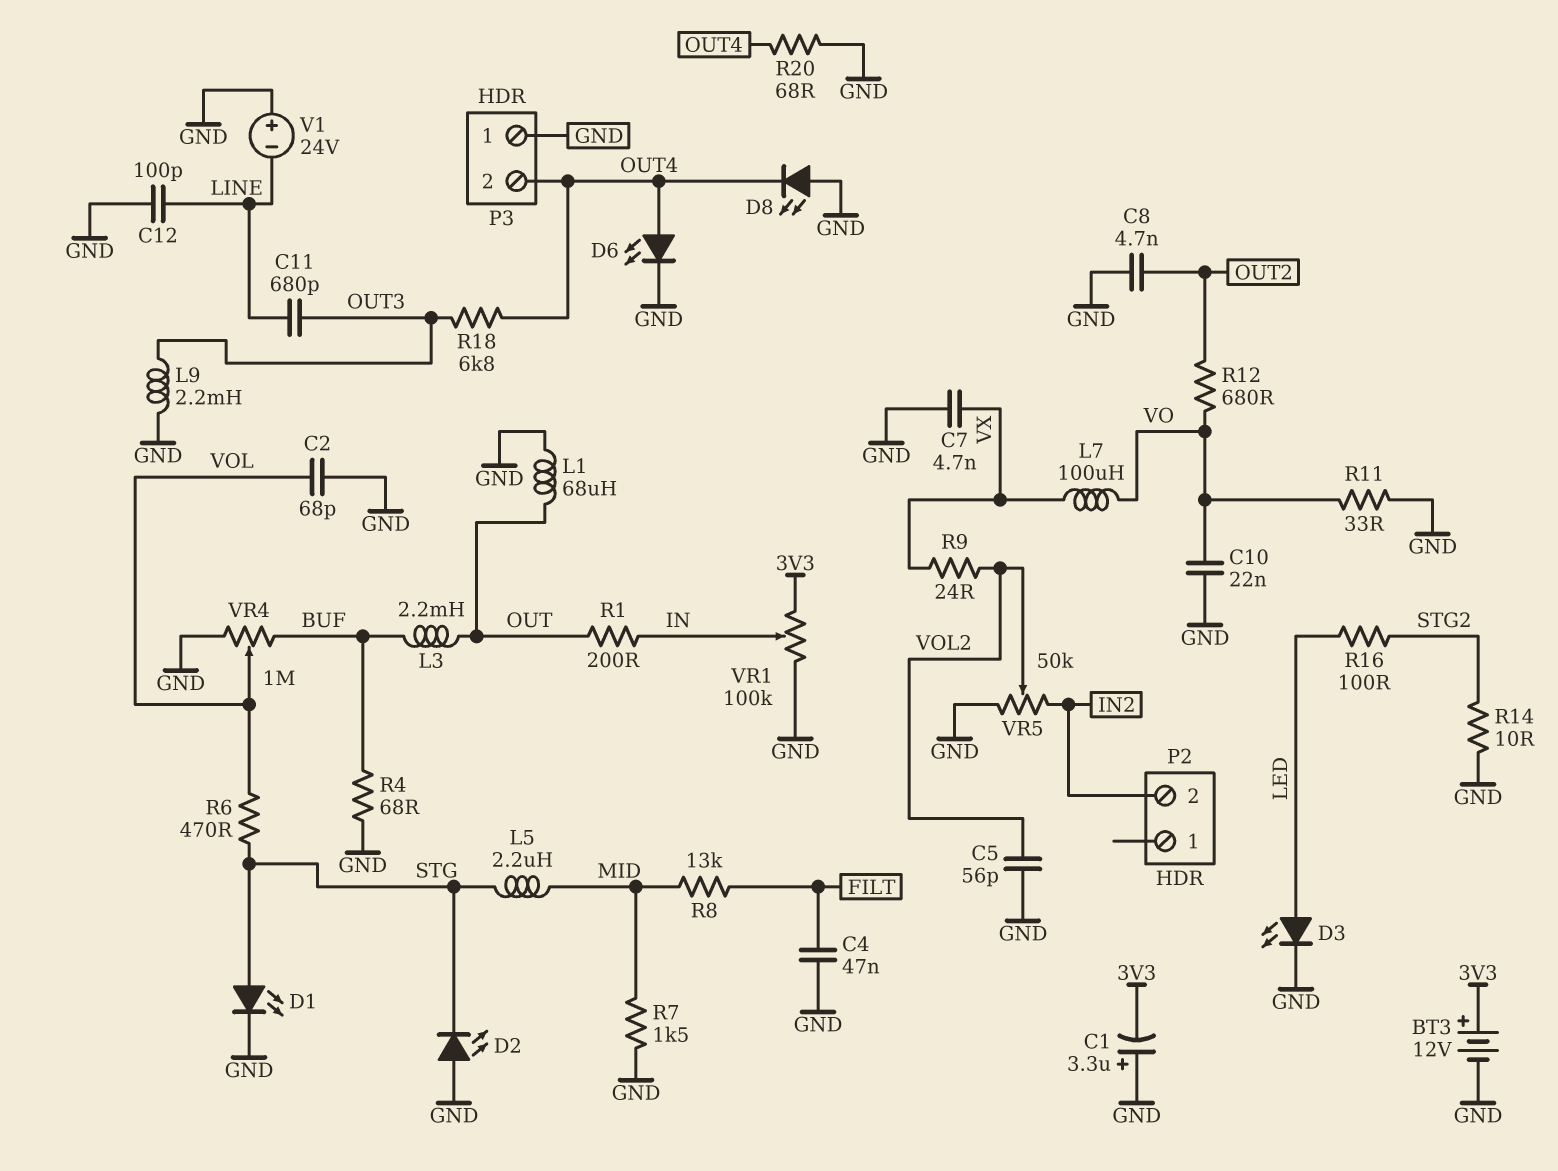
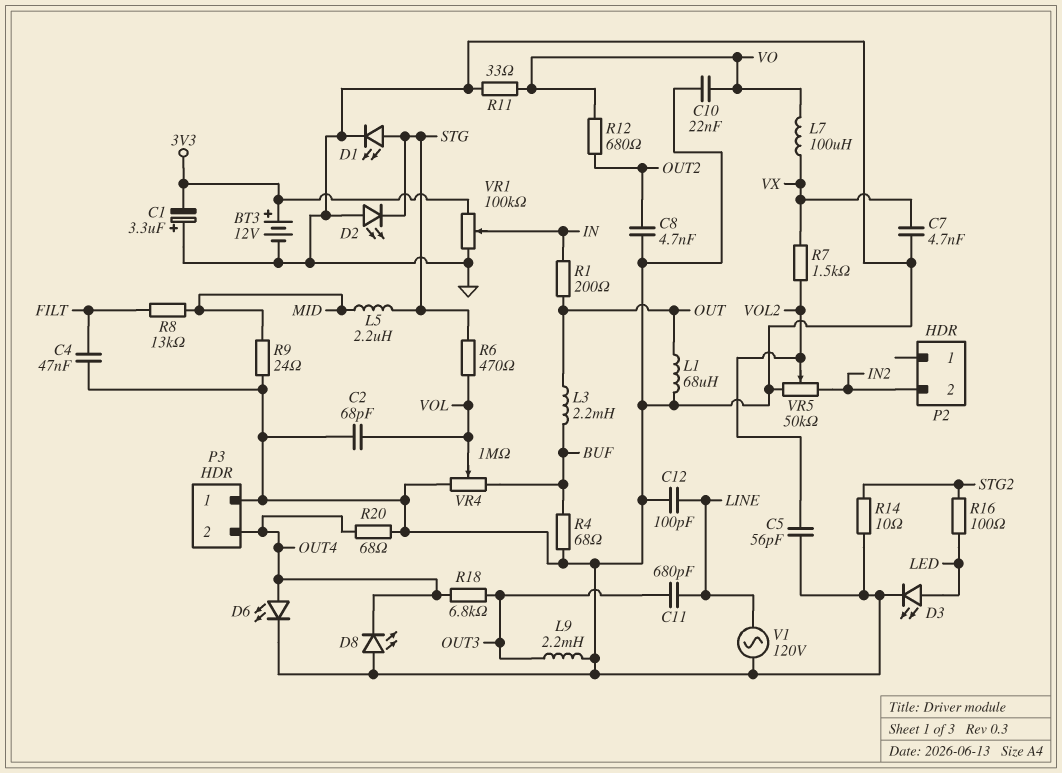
R7: 1.5k (GND, MID) -> 1.5k (VOL2, VX)
R9: 24 (VOL2, VX) -> 24 (GND, MID)
V1: 24V (plus GND, minus LINE) -> AC 120V (GND, LINE)

